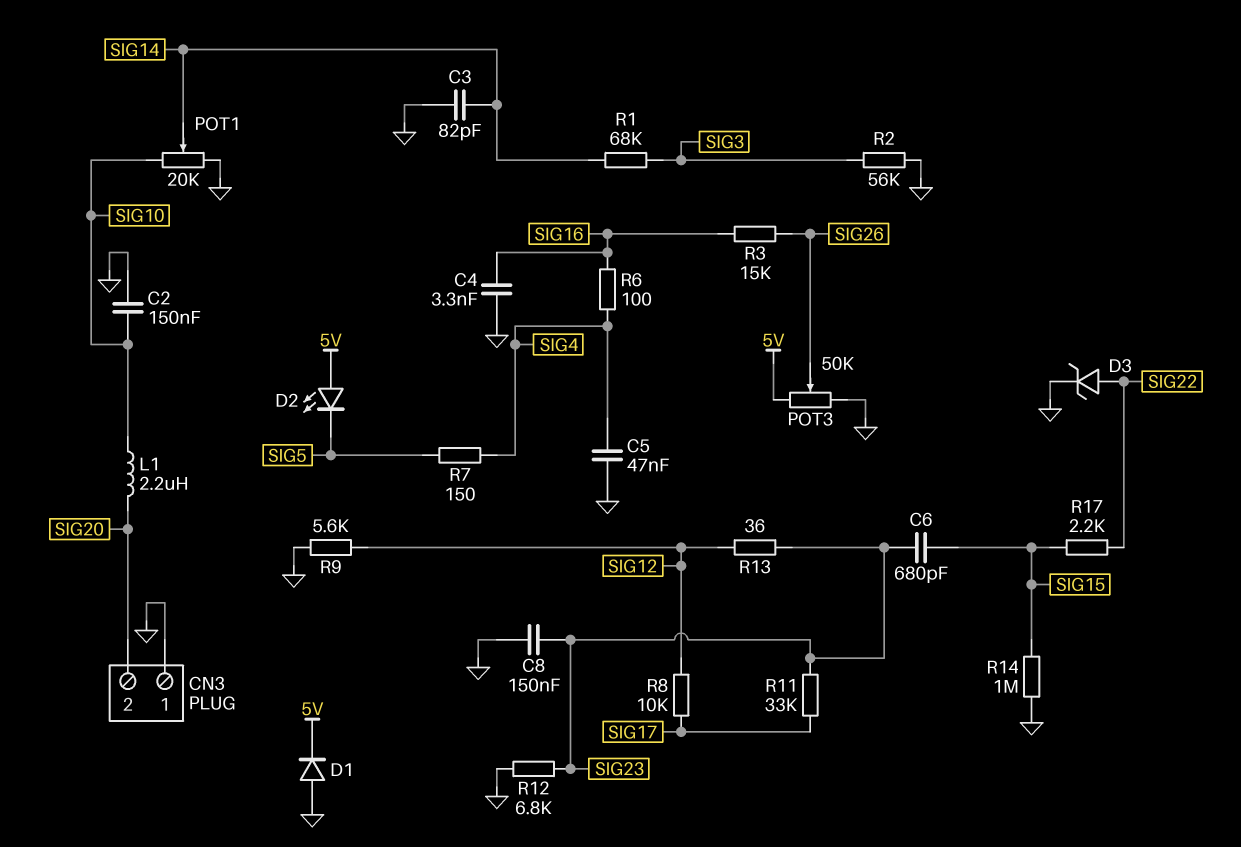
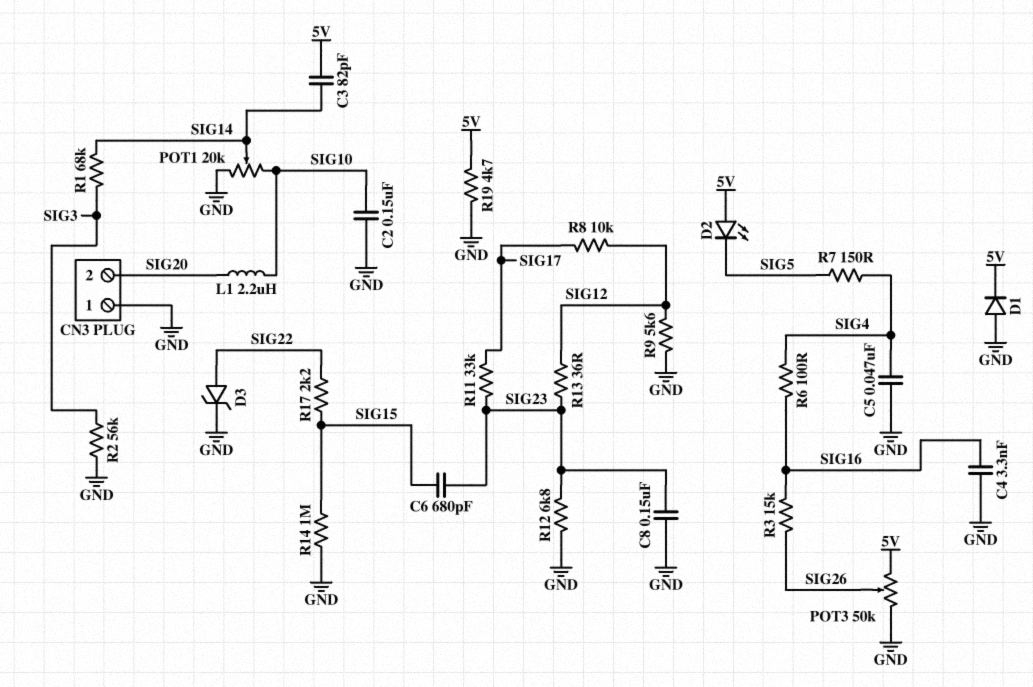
C3: 82pF (GND, SIG14) -> 82pF (5V, SIG14)
R19: none -> 4.7k (5V, GND)

